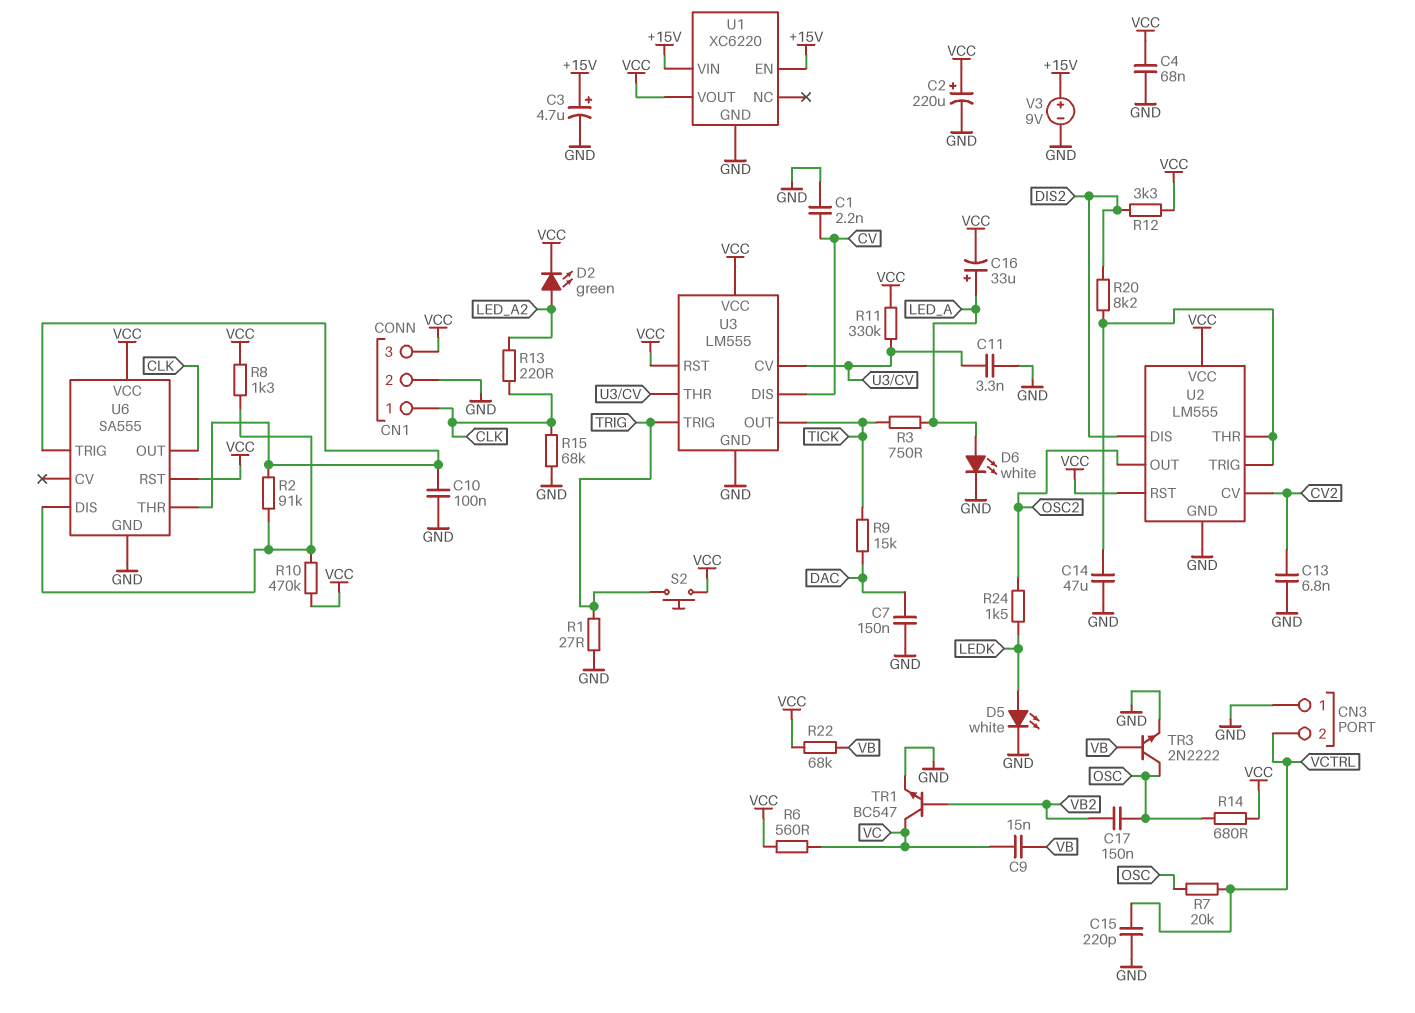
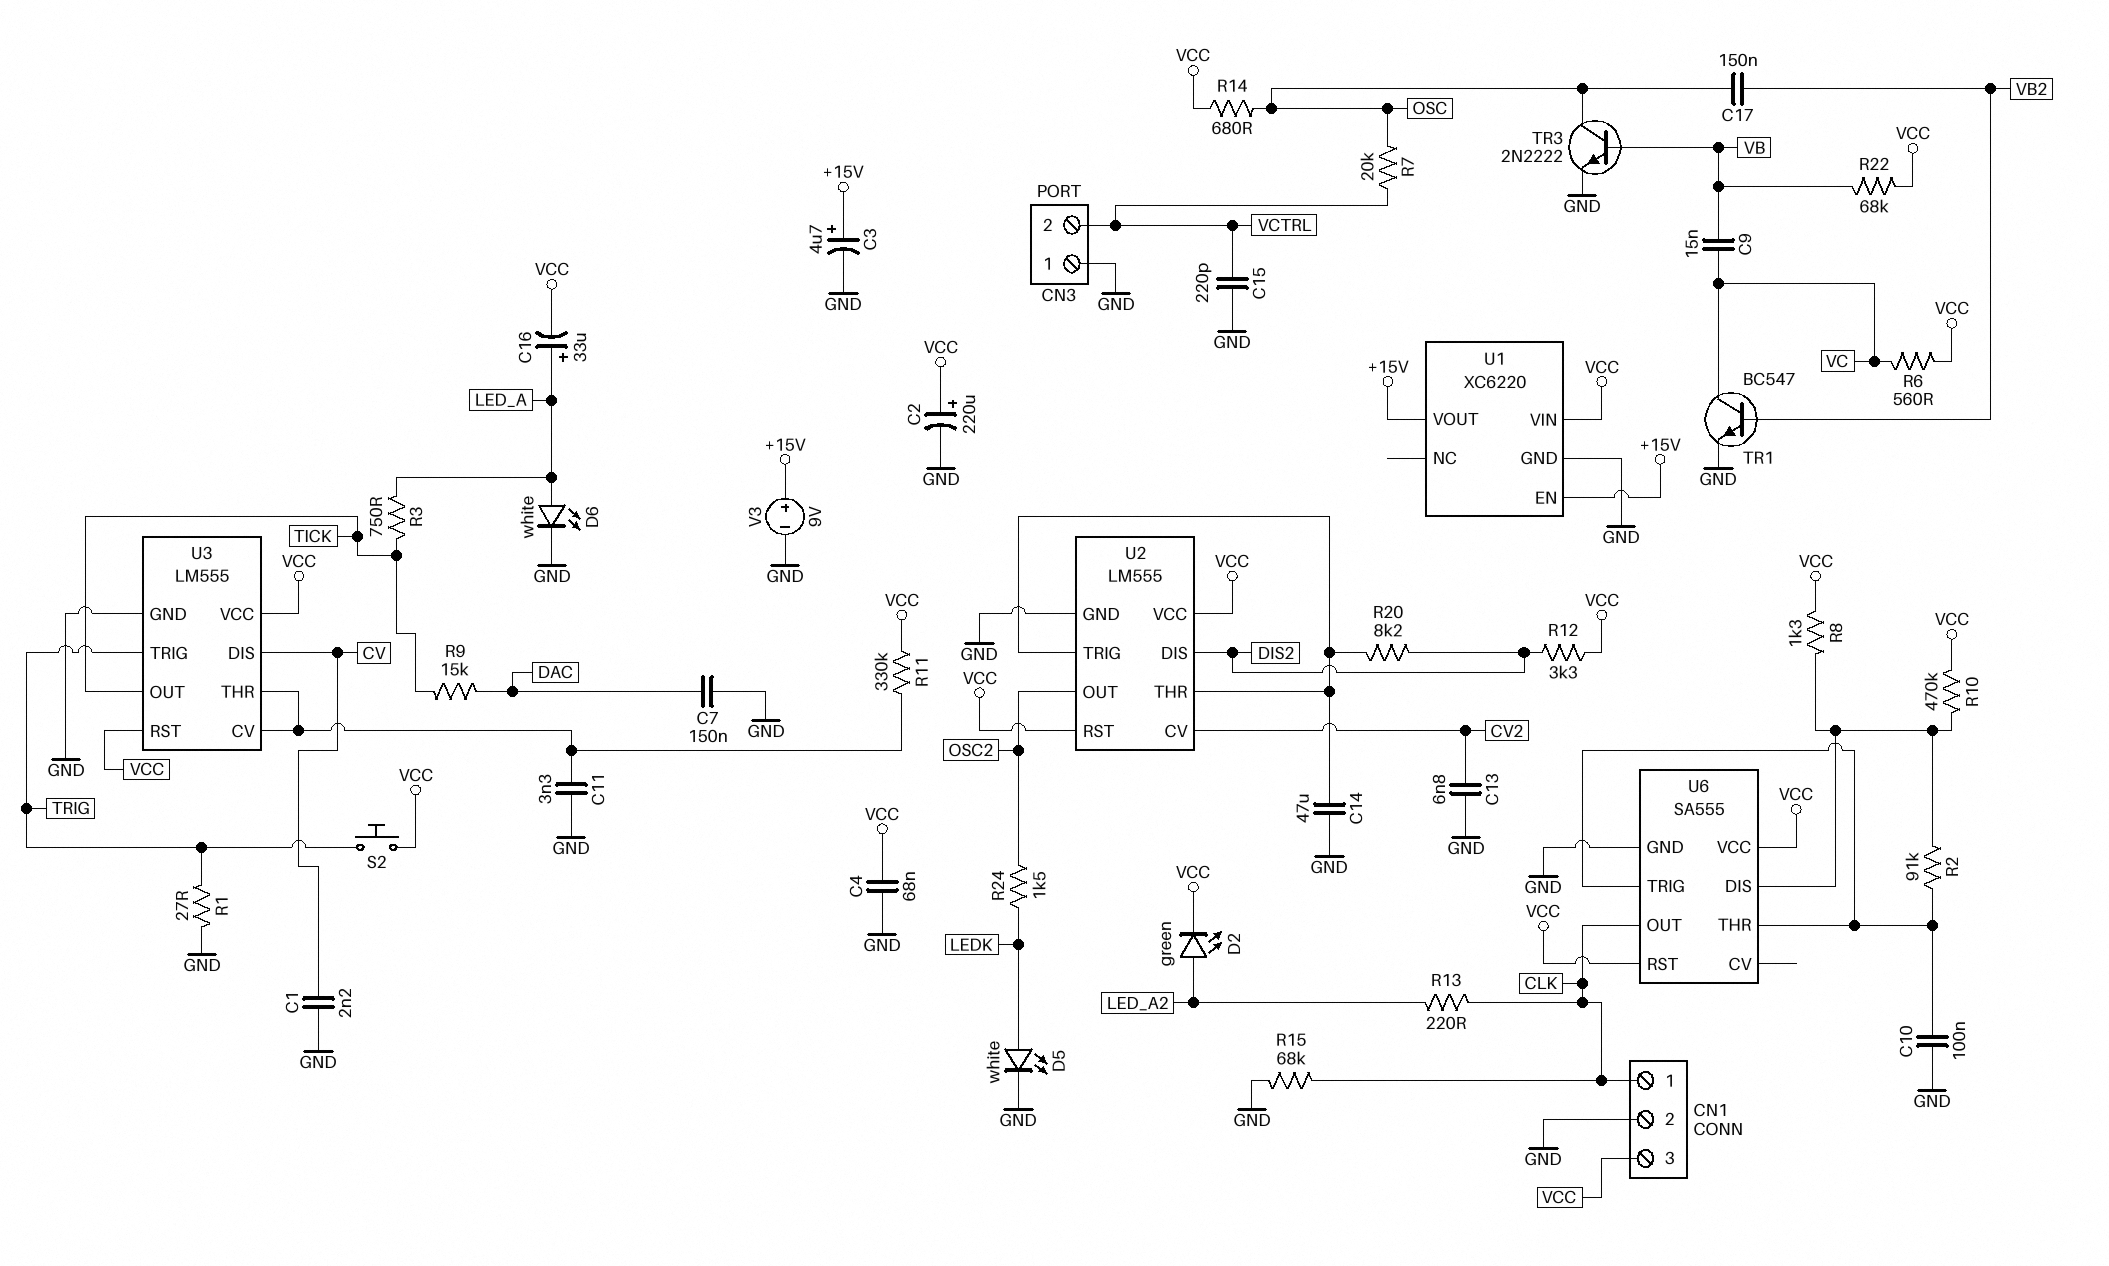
U1 pin VIN: +15V -> VCC
U1 pin VOUT: VCC -> +15V

